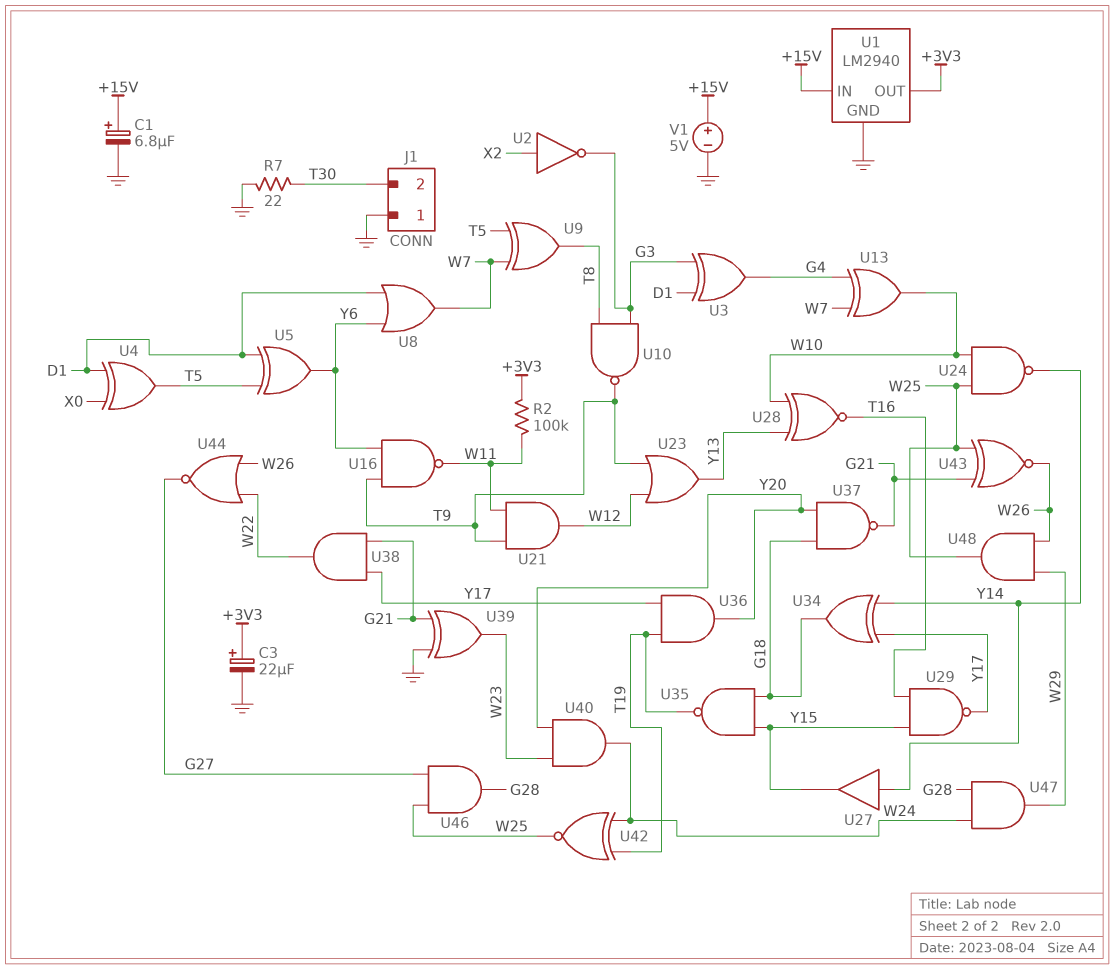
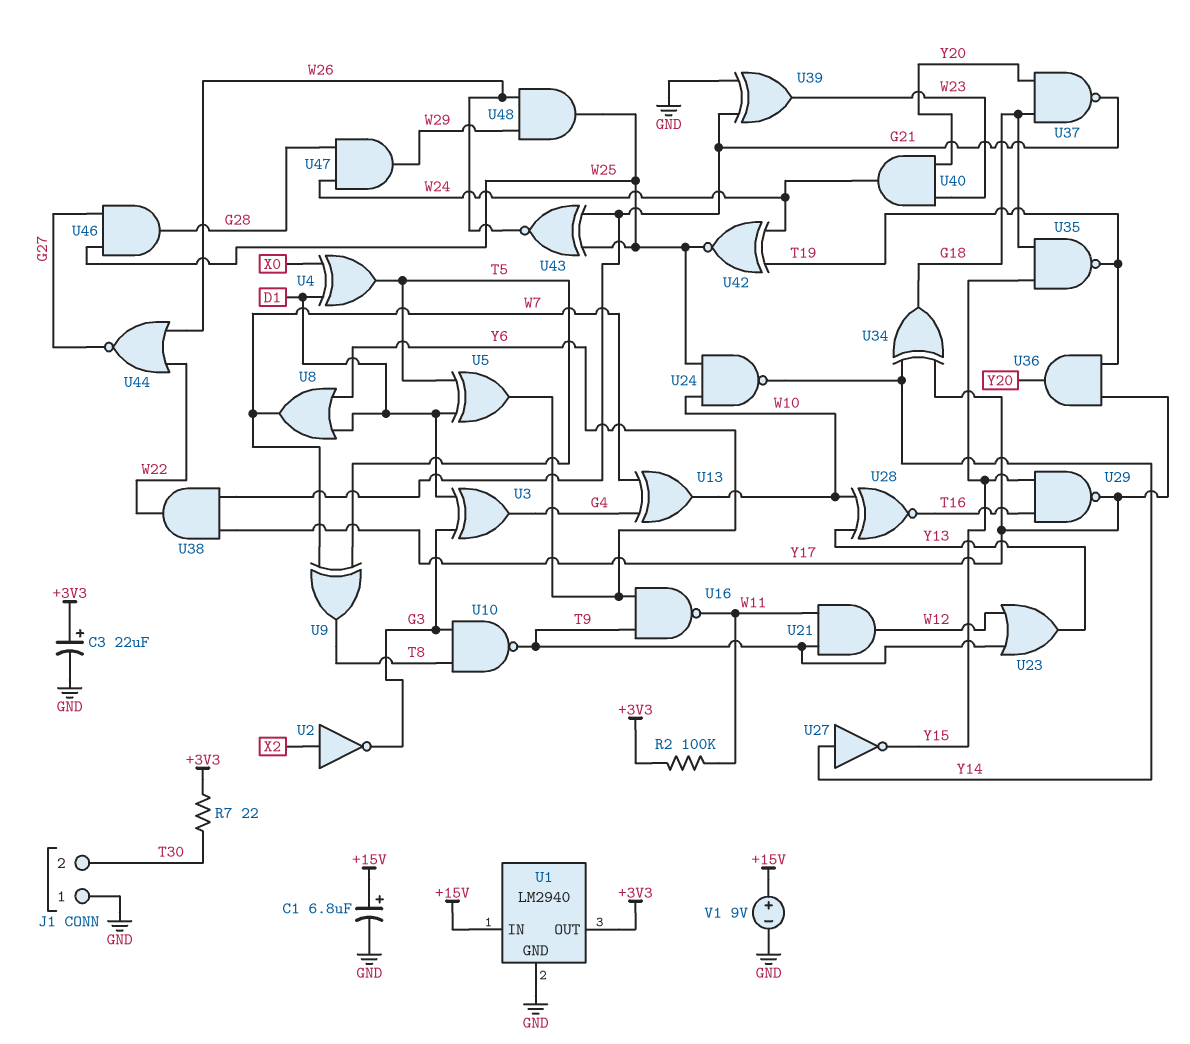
R7: 22 (GND, T30) -> 22 (+3V3, T30)
U27: buffer (in Y14, out Y15) -> NOT (in Y14, out Y15)
V1: 5V (plus +15V, minus GND) -> 9V (plus +15V, minus GND)

